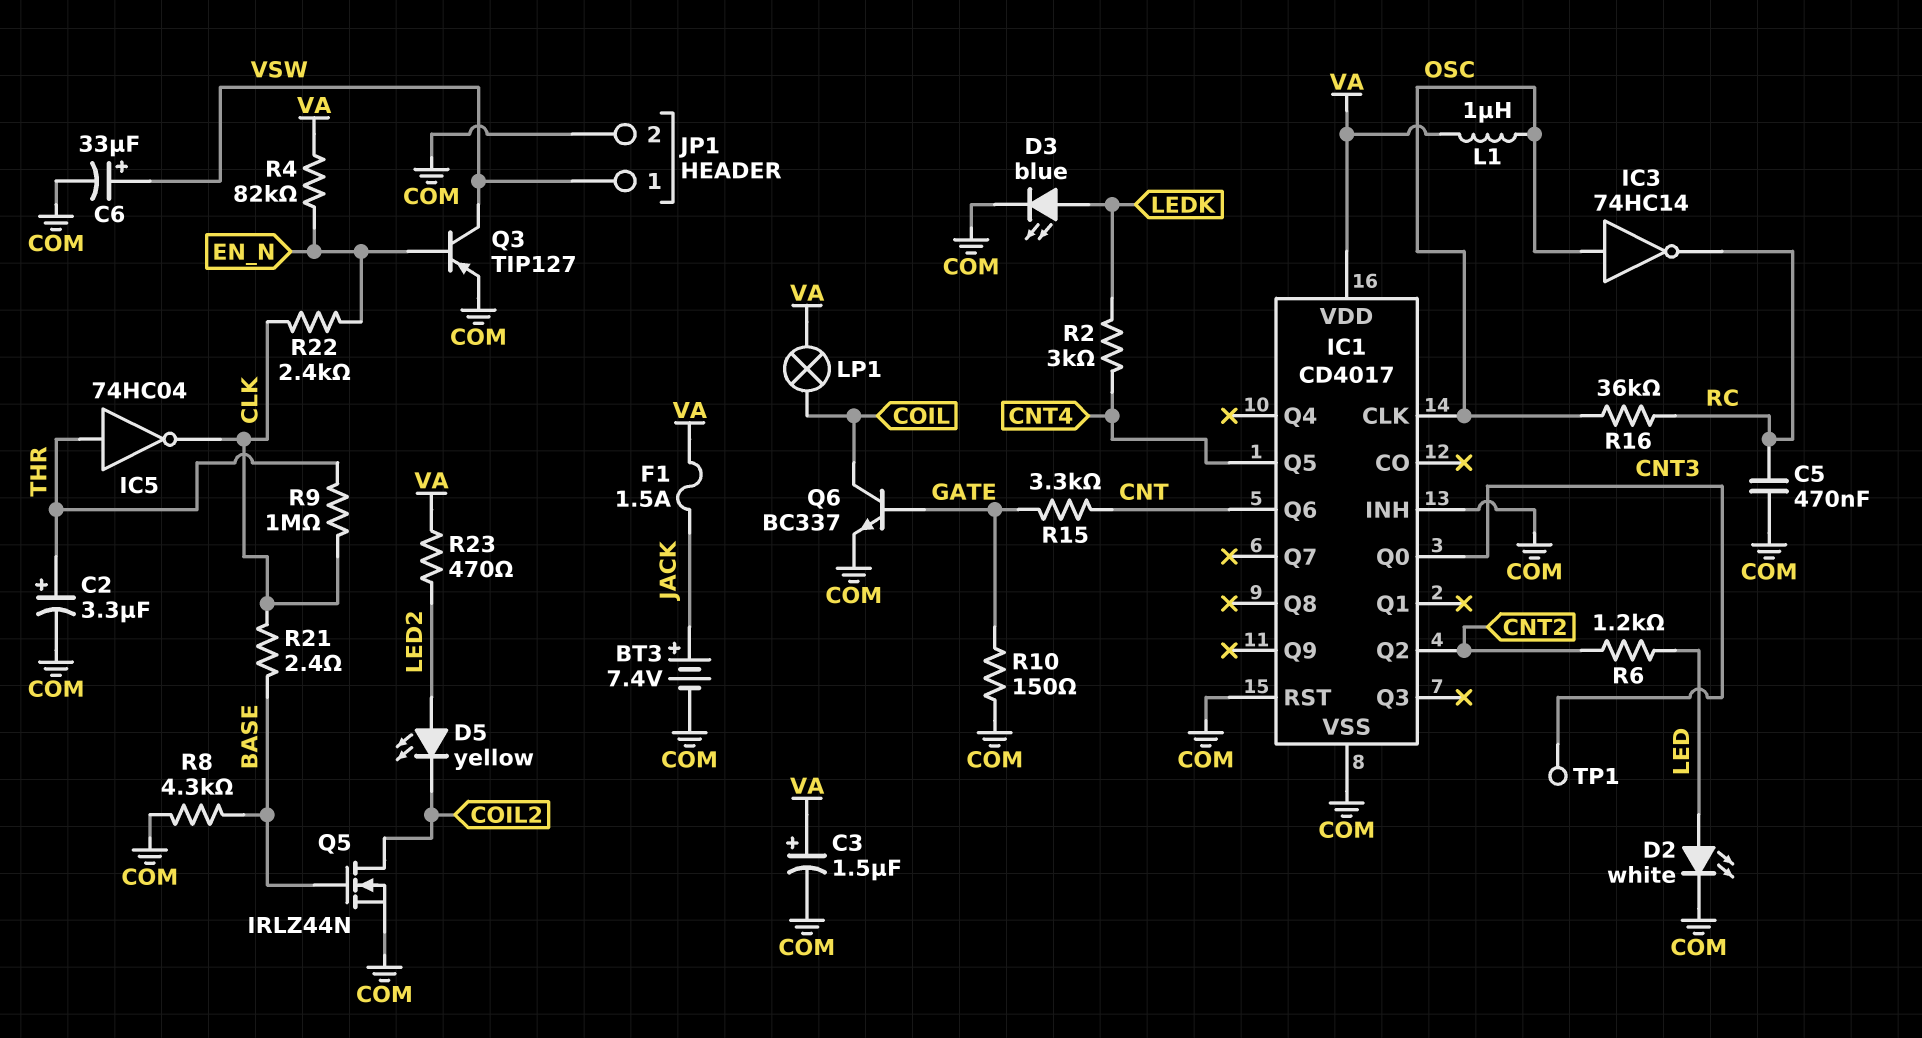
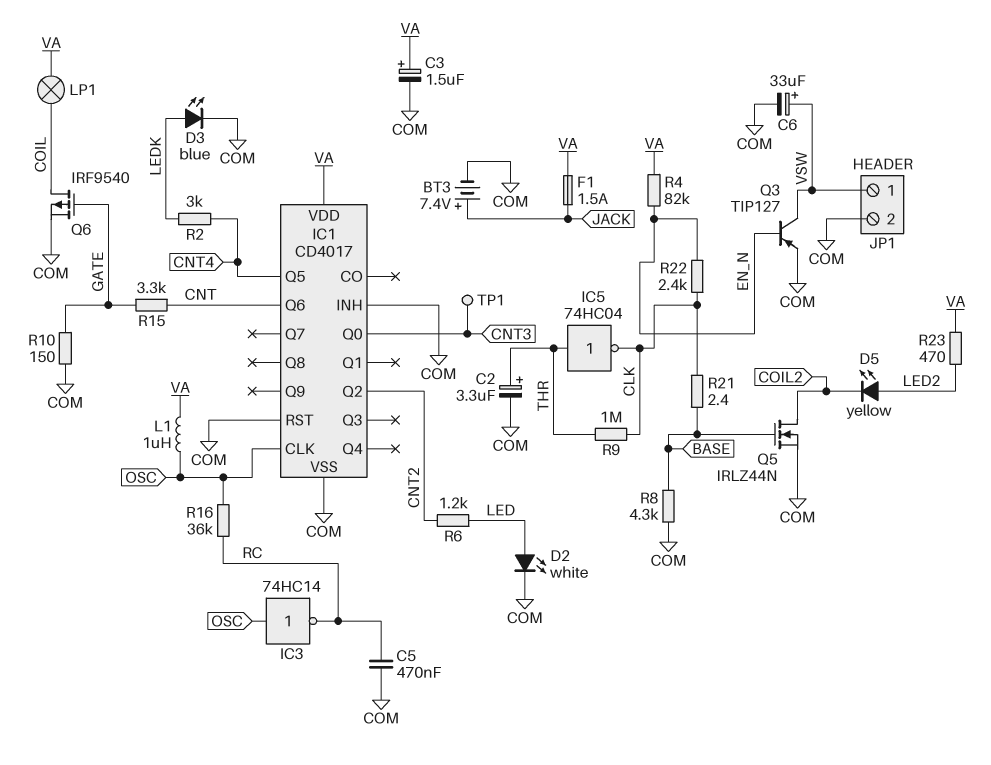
Q6: NPN BC337 (B GATE, C COIL, E COM) -> PMOS IRF9540 (G GATE, D COIL, S COM)

